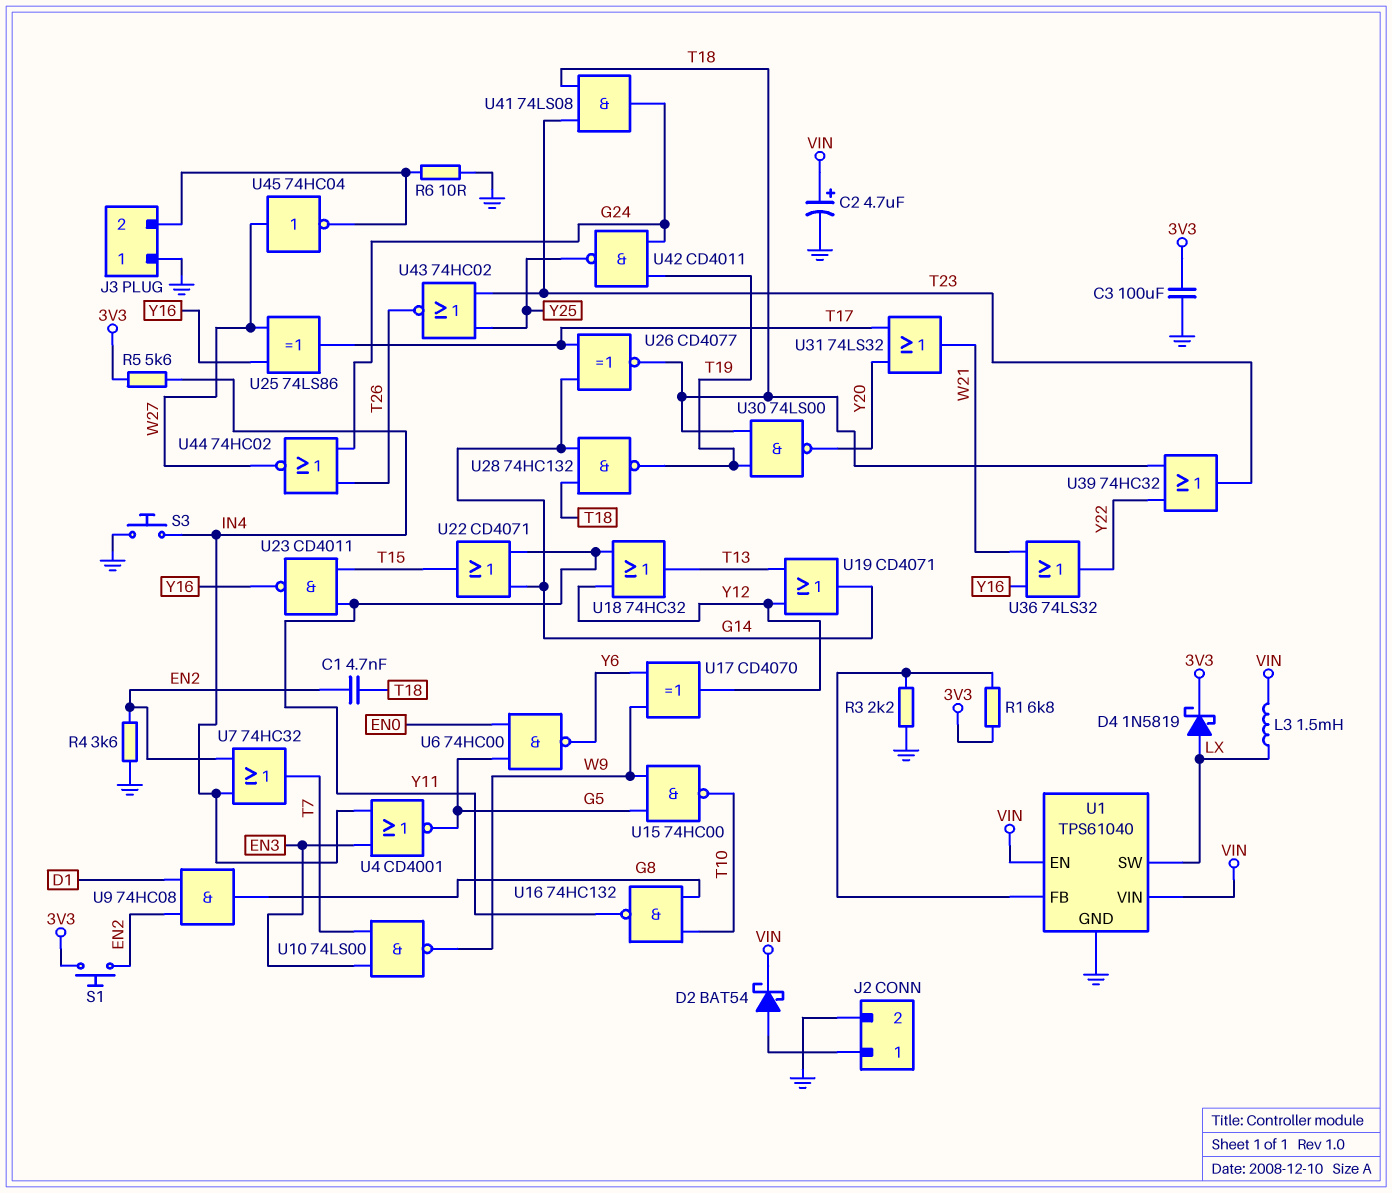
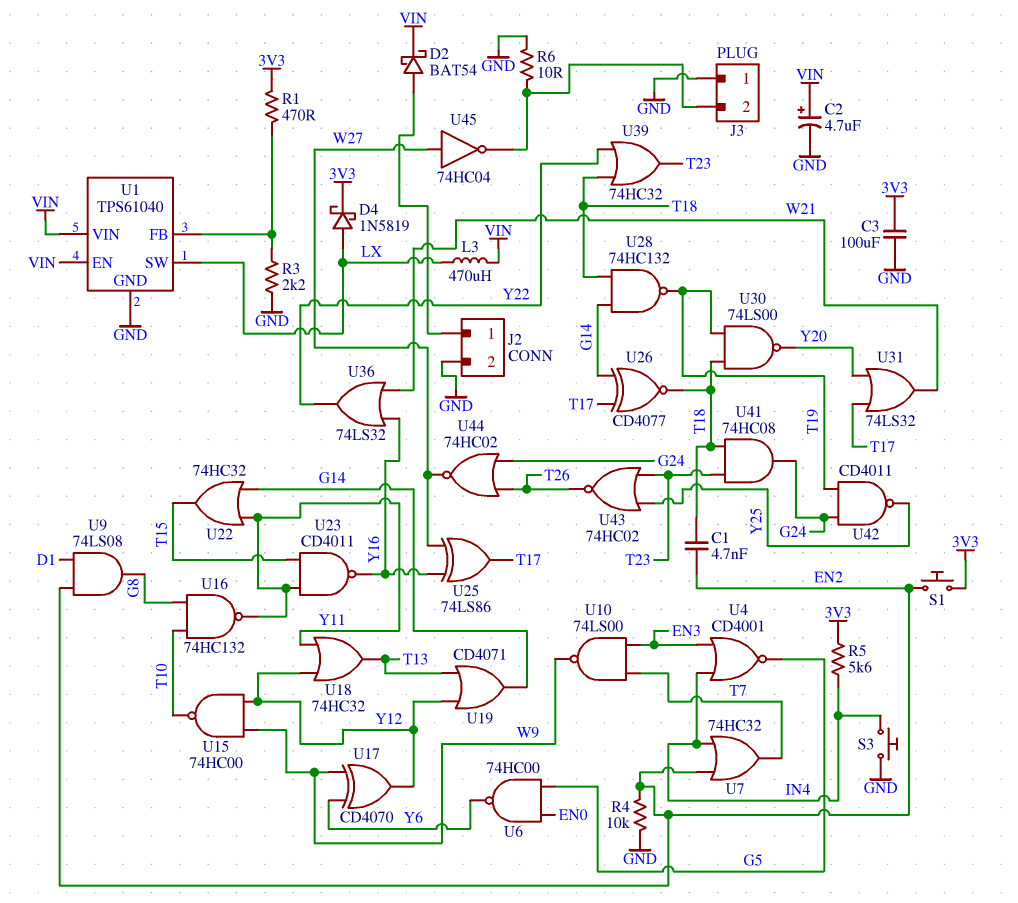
L3: 1.5mH (LX, VIN) -> 470uH (LX, VIN)
R1: 6.8k (3V3, U1/FB) -> 470 (3V3, U1/FB)
R4: 3.6k (EN2, GND) -> 10k (EN2, GND)
U9: AND 74HC08 (in D1, in EN2, out G8) -> AND 74LS08 (in D1, in EN2, out G8)
U15: NAND 74HC00 (in G5, in W9, out T10) -> NAND 74HC00 (in W9, in Y12, out T10)
U22: OR CD4071 (in G14, in Y11, out T15) -> OR 74HC32 (in G14, in Y11, out T15)
U41: AND 74LS08 (in T18, in T23, out G24) -> AND 74HC08 (in T18, in T23, out G24)

